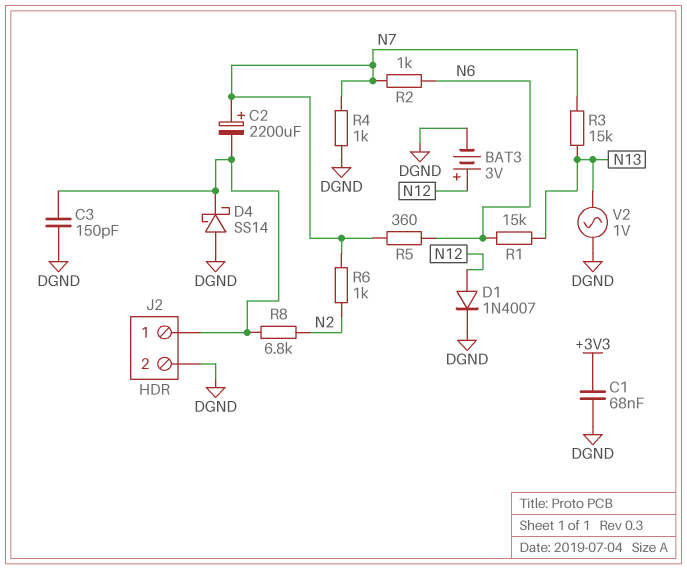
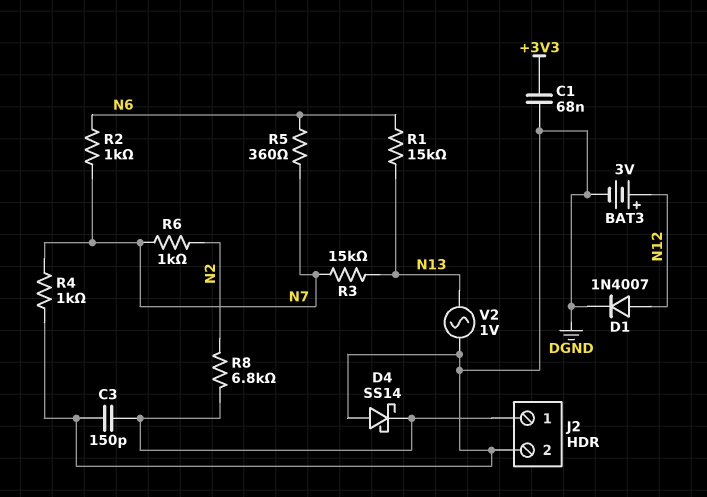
C2: 2200uF (plus N7, minus J2/1) -> none

